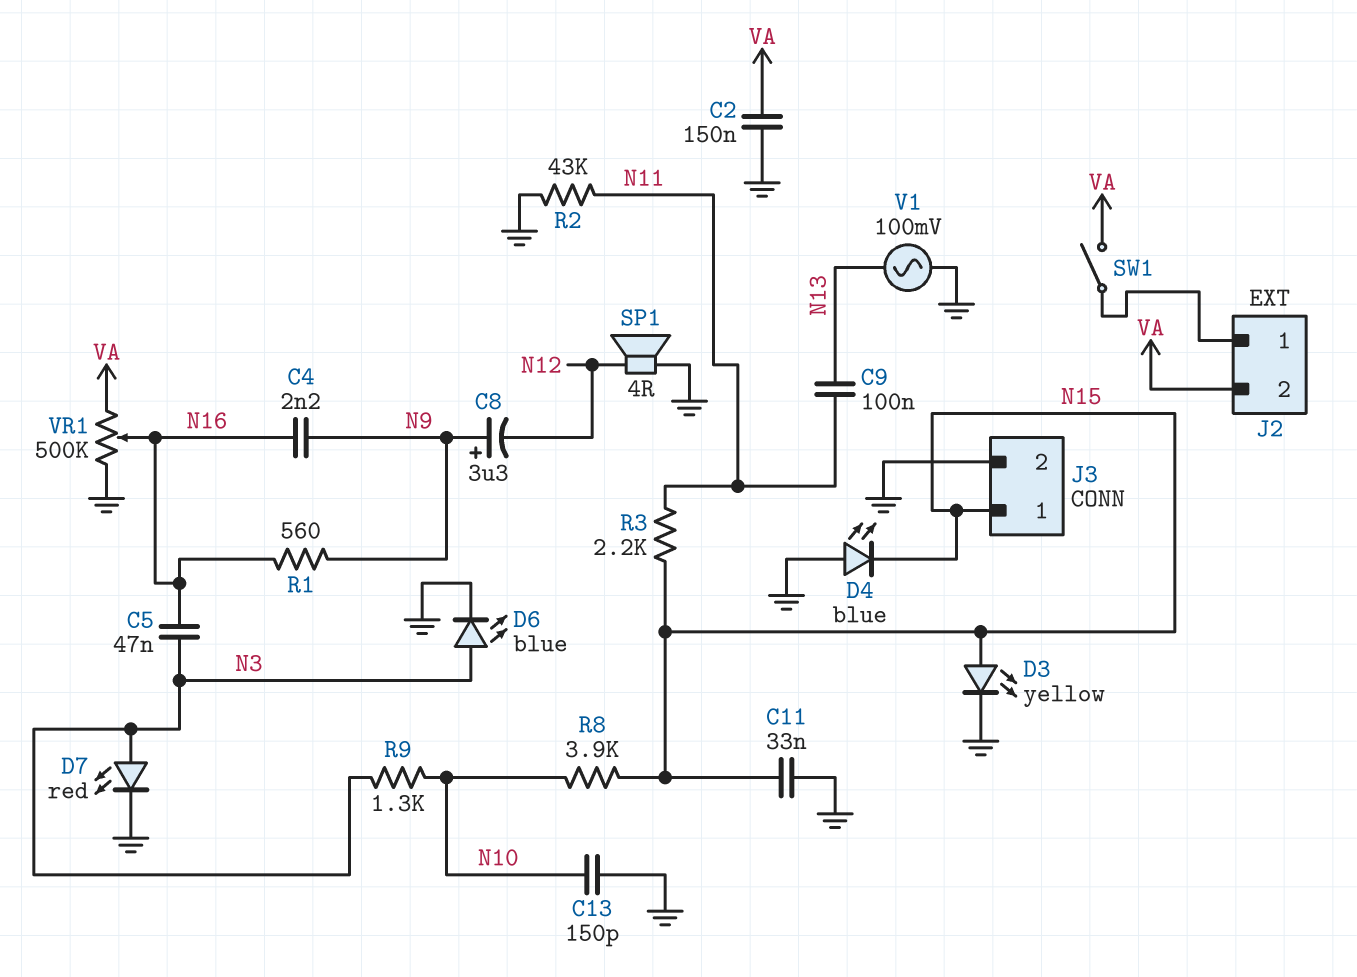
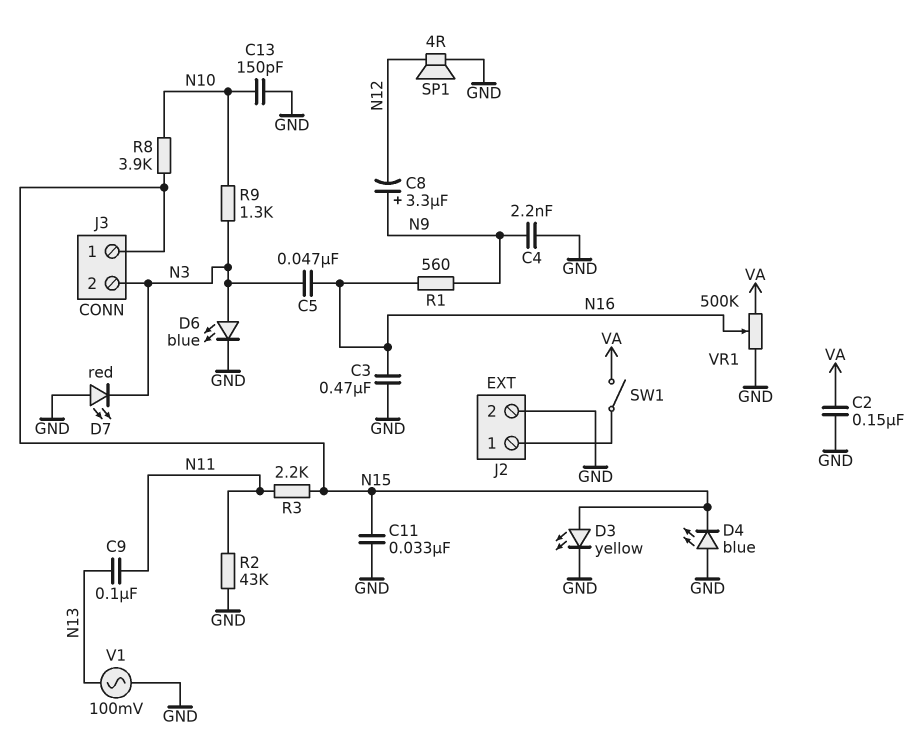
C3: none -> 470nF (GND, N16)
C4: 2.2nF (N9, N16) -> 2.2nF (GND, N9)
D7: LED red (A N3, K GND) -> LED red (A GND, K N3)
J2 pin 2: VA -> GND
J3 pin 2: GND -> N3

